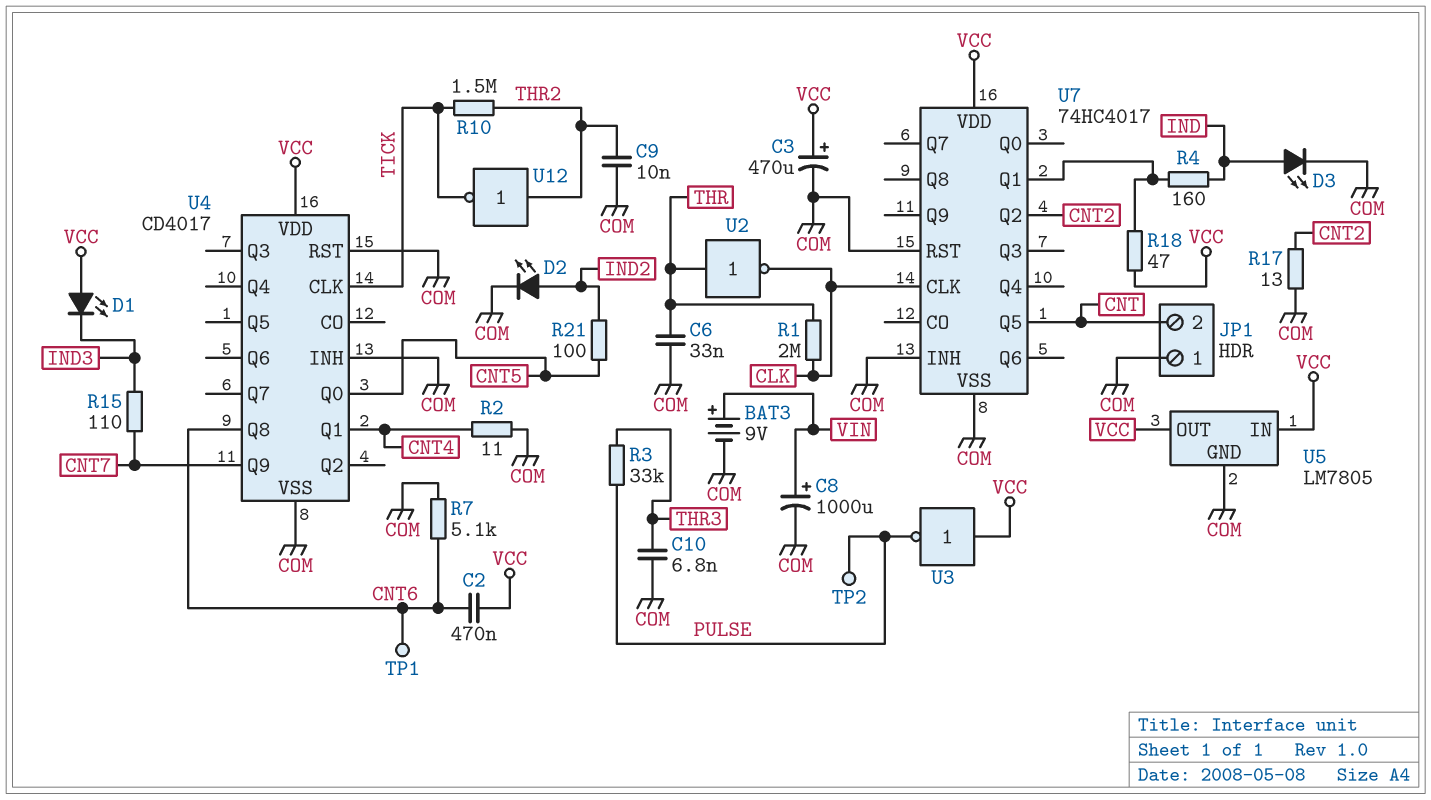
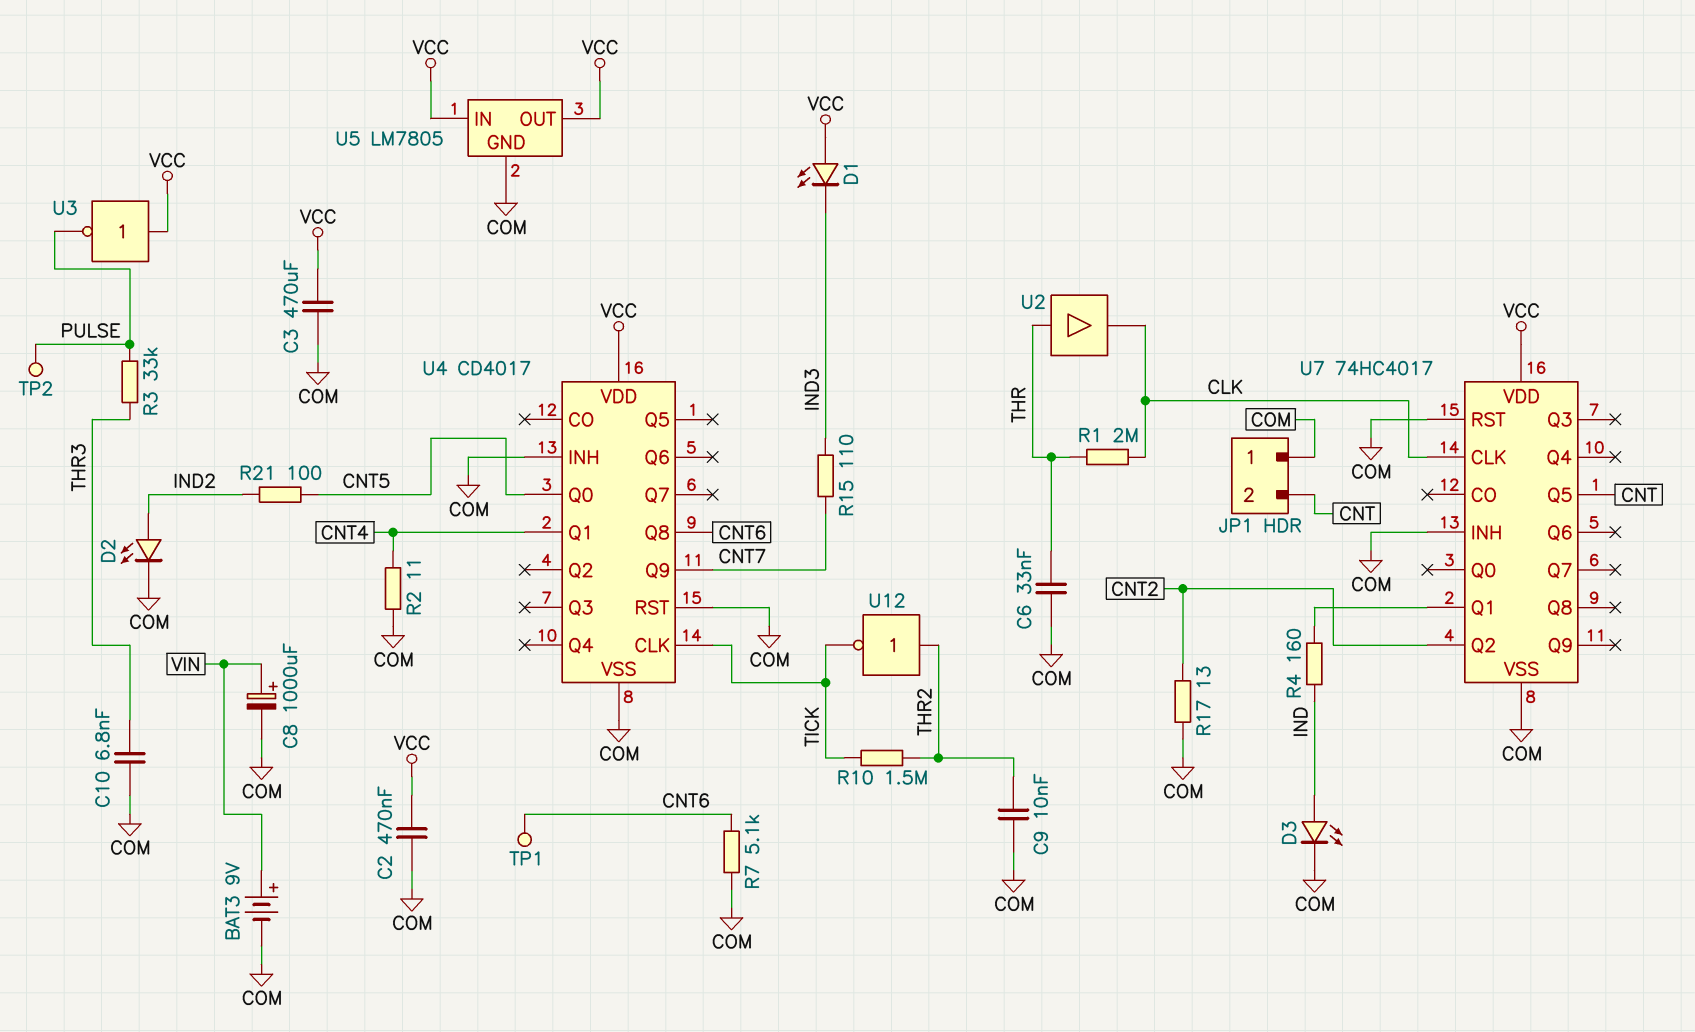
C2: 470nF (CNT6, VCC) -> 470nF (COM, VCC)
C3: 470uF (plus VCC, minus COM) -> 470uF (COM, VCC)
R18: 47 (U7/Q1, VCC) -> none
U2: NOT (in THR, out CLK) -> buffer (in THR, out CLK)

